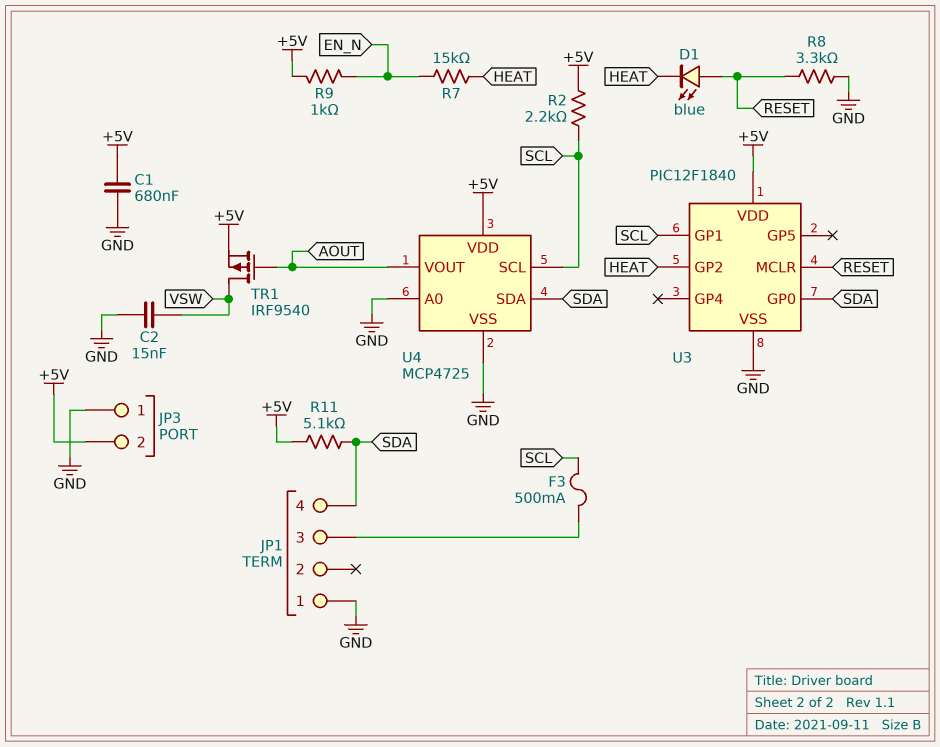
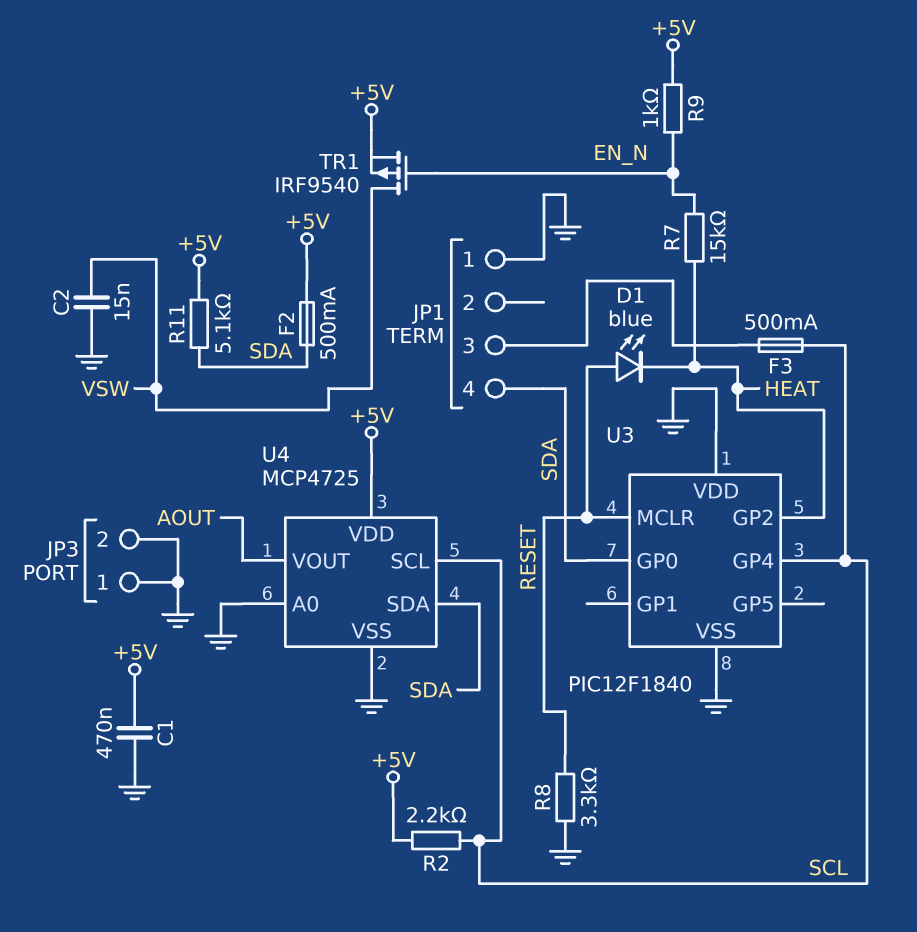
C1: 680nF (+5V, GND) -> 470nF (+5V, GND)
F2: none -> 500mA (+5V, SDA)
JP3 pin 2: +5V -> GND
TR1: PMOS IRF9540 (G AOUT, D VSW, S +5V) -> PMOS IRF9540 (G EN_N, D VSW, S +5V)
U3 pin GP1: SCL -> none
U3 pin GP4: none -> SCL
U3 pin VDD: +5V -> GND

